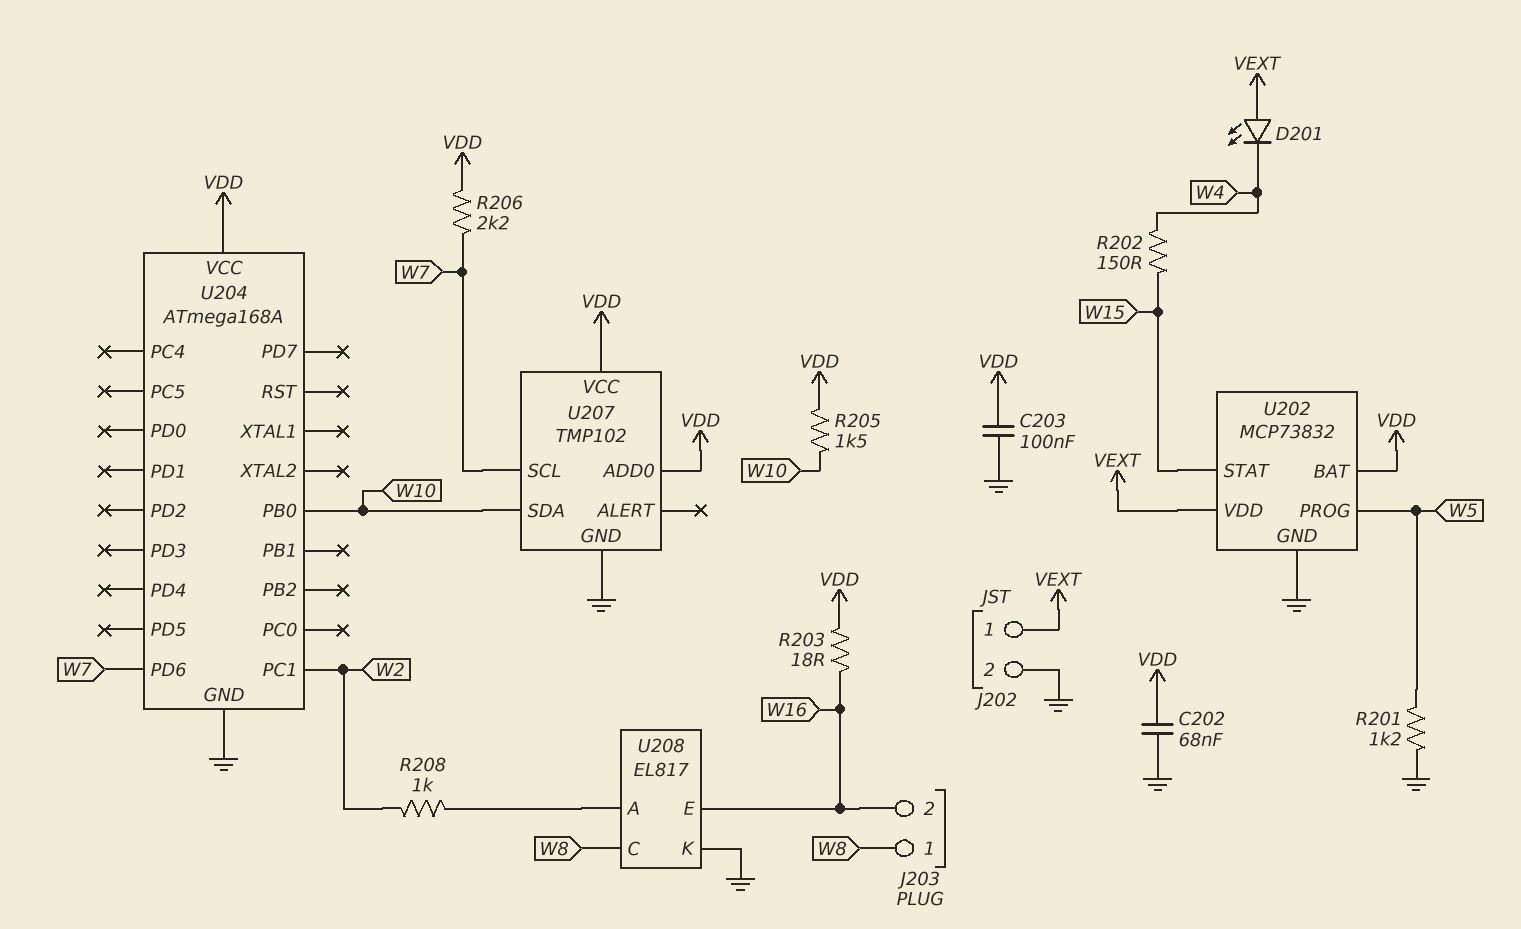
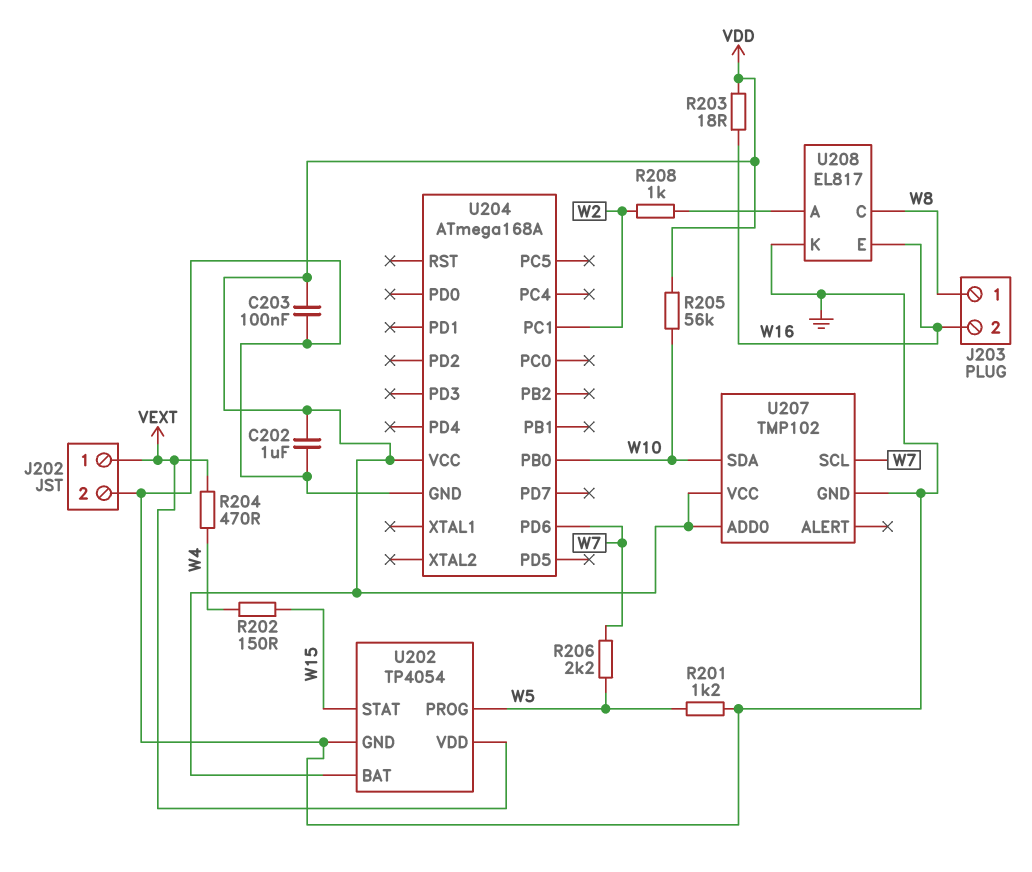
C202: 68nF (GND, VDD) -> 1uF (GND, VDD)
D201: LED (A VEXT, K W4) -> none
R204: none -> 470 (VEXT, W4)
R205: 1.5k (VDD, W10) -> 56k (VDD, W10)
R206: 2.2k (VDD, W7) -> 2.2k (W5, W7)
U202: MCP73832 -> TP4054

